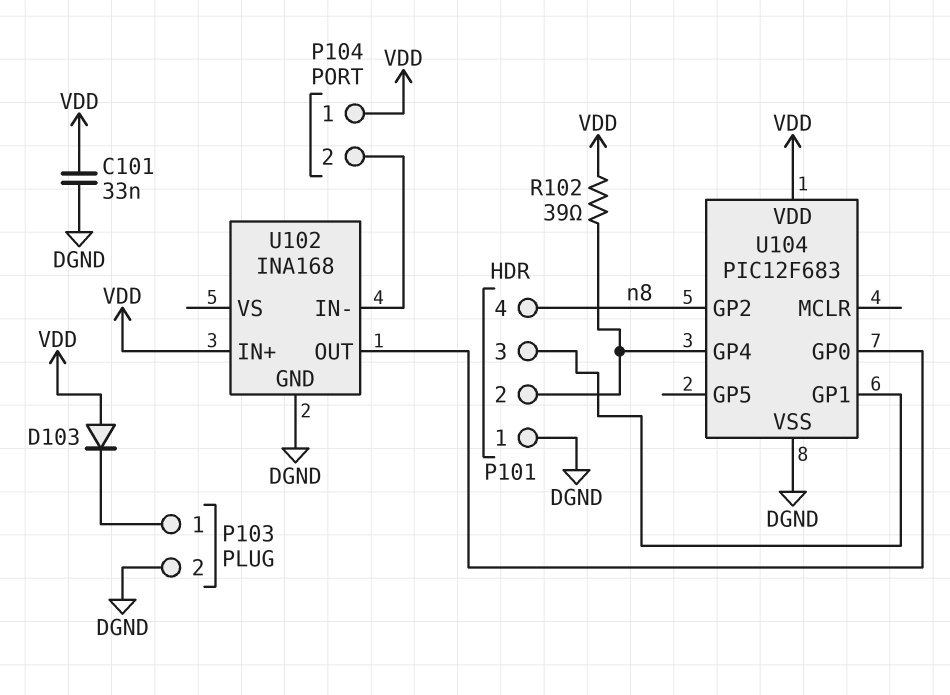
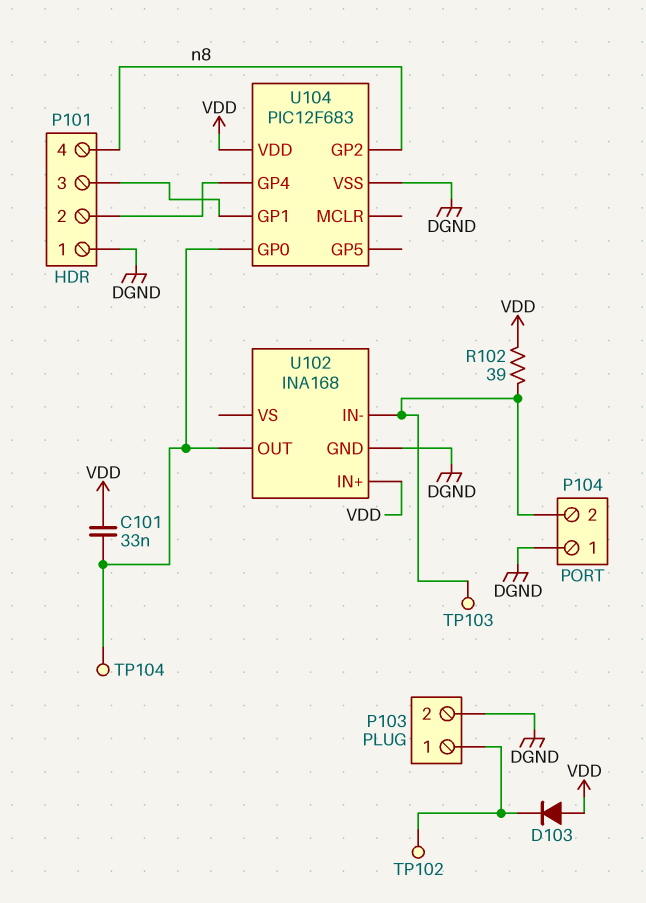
C101: 33nF (DGND, VDD) -> 33nF (U102/OUT, VDD)
P104 pin 1: VDD -> DGND
R102: 39 (P101/2, VDD) -> 39 (P104/2, VDD)
TP102: none -> test point (P103/1)
TP103: none -> test point (P104/2)
TP104: none -> test point (U102/OUT)

